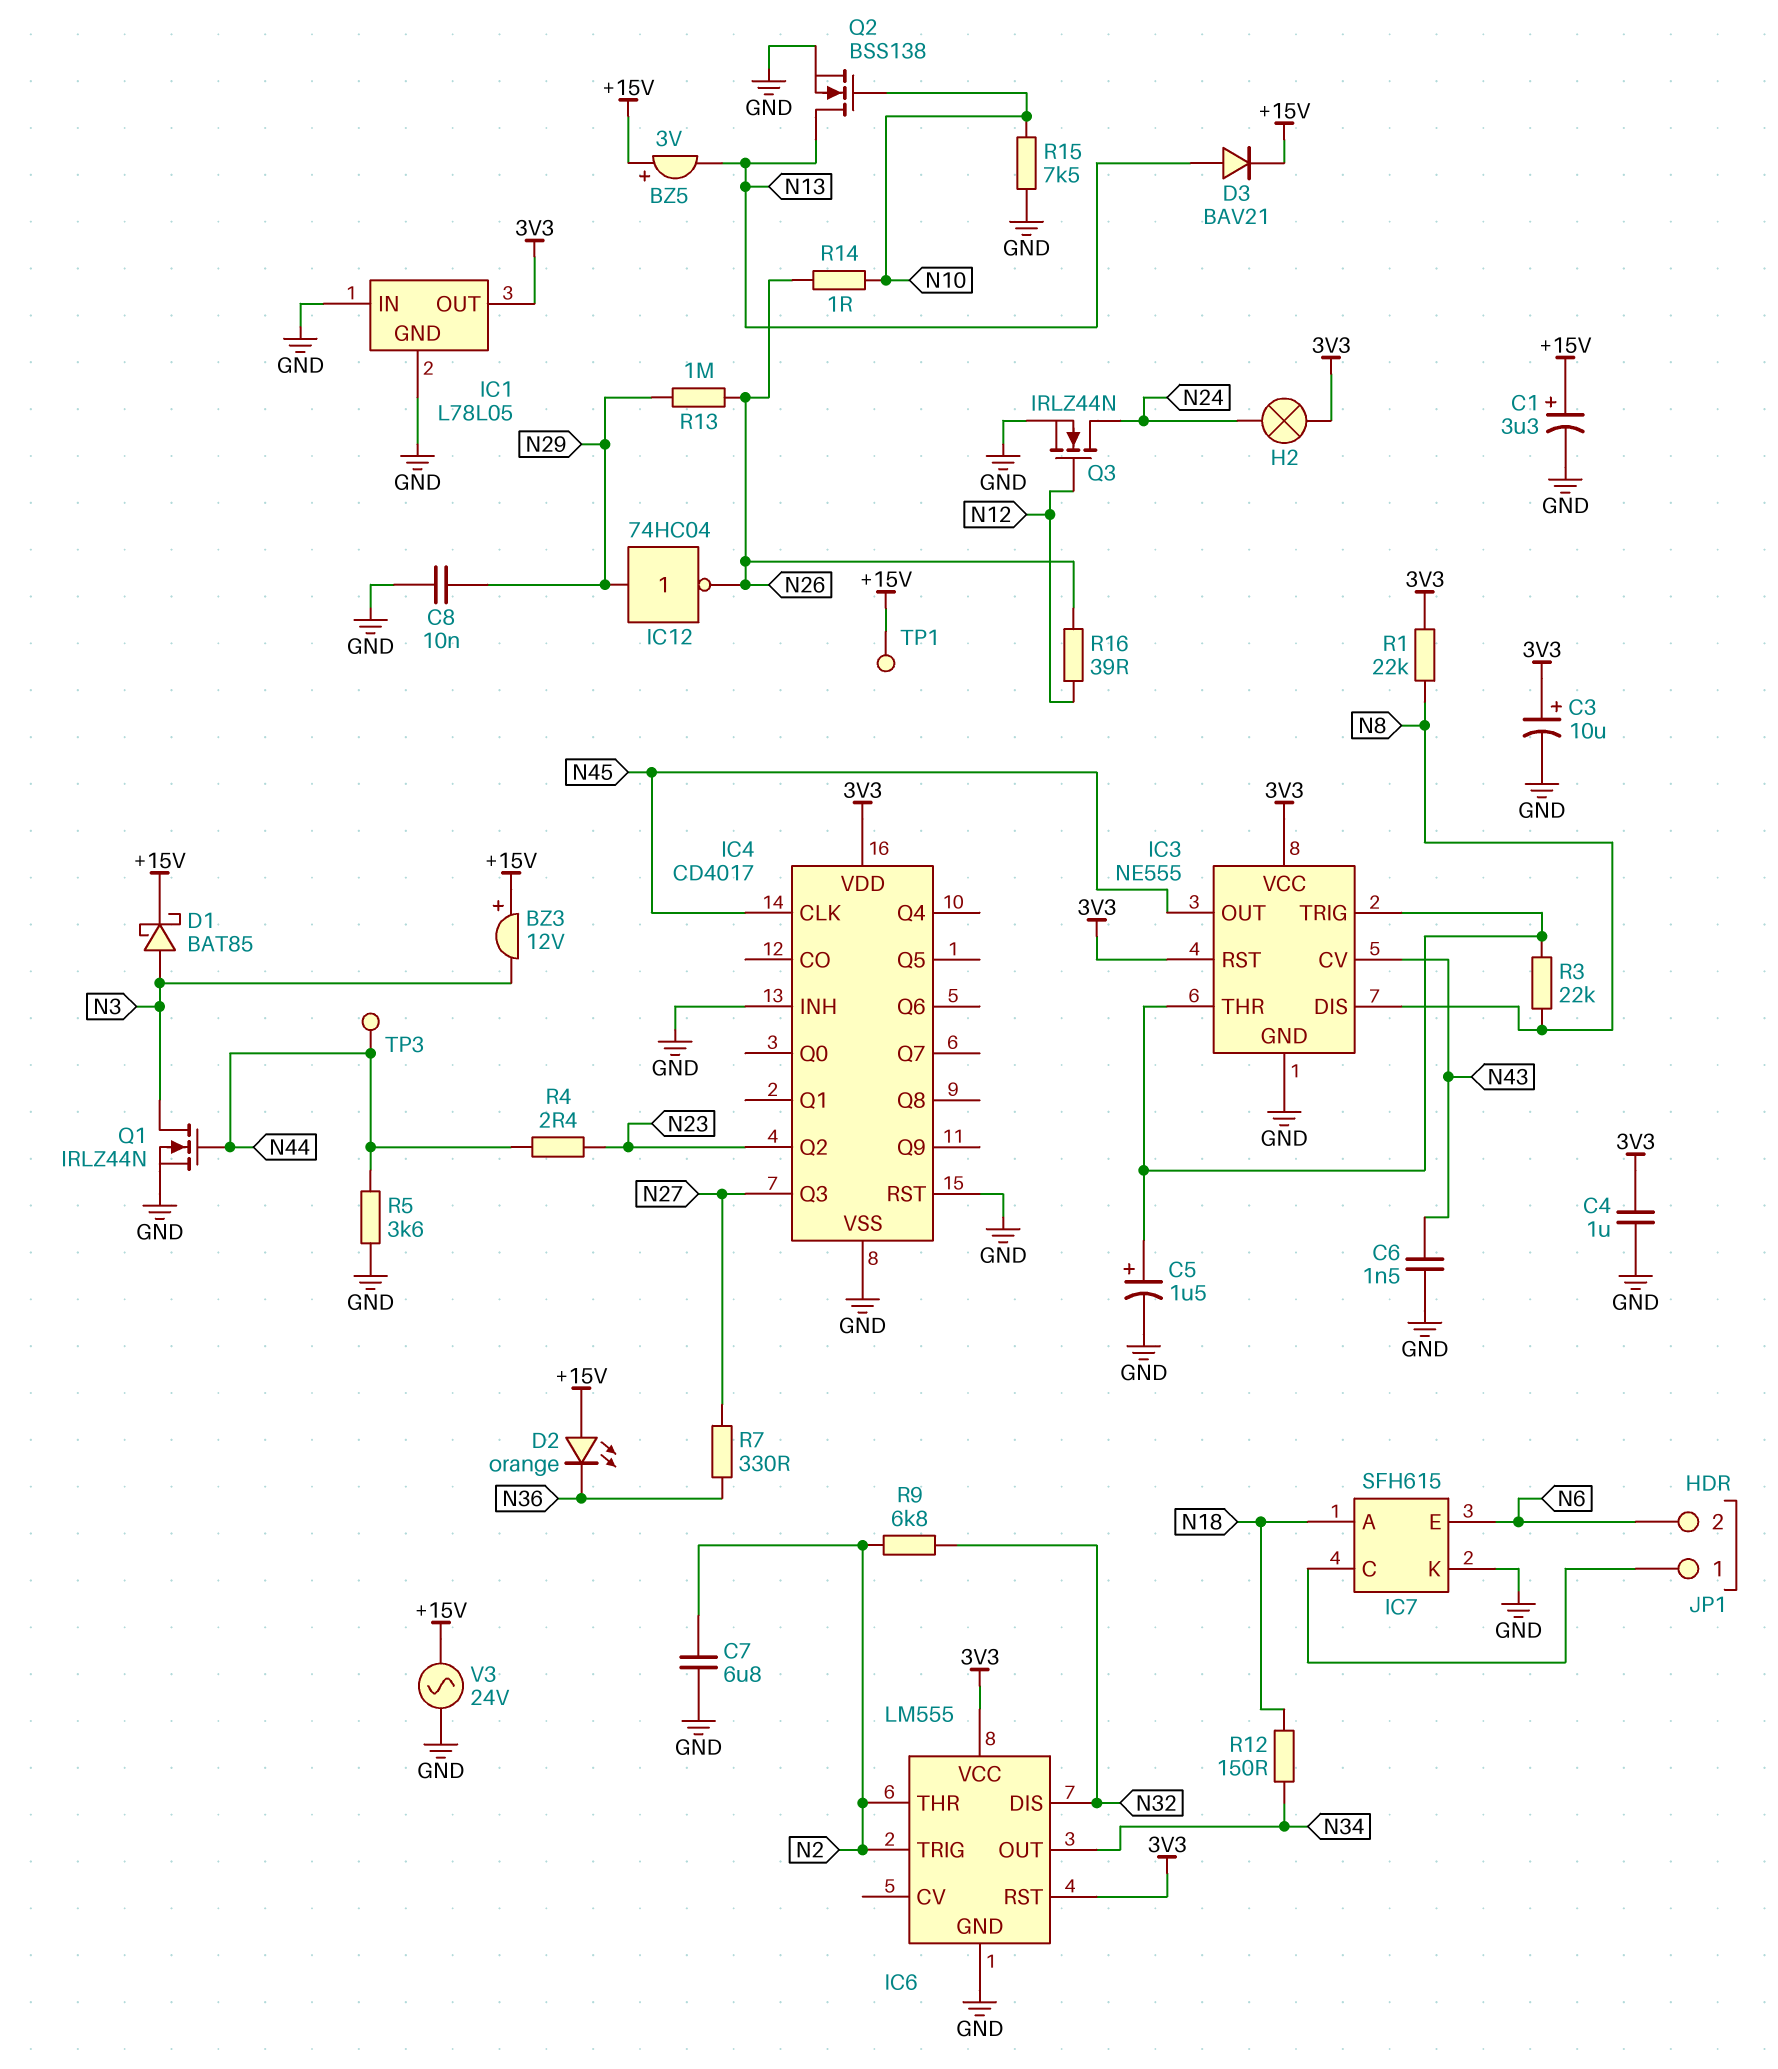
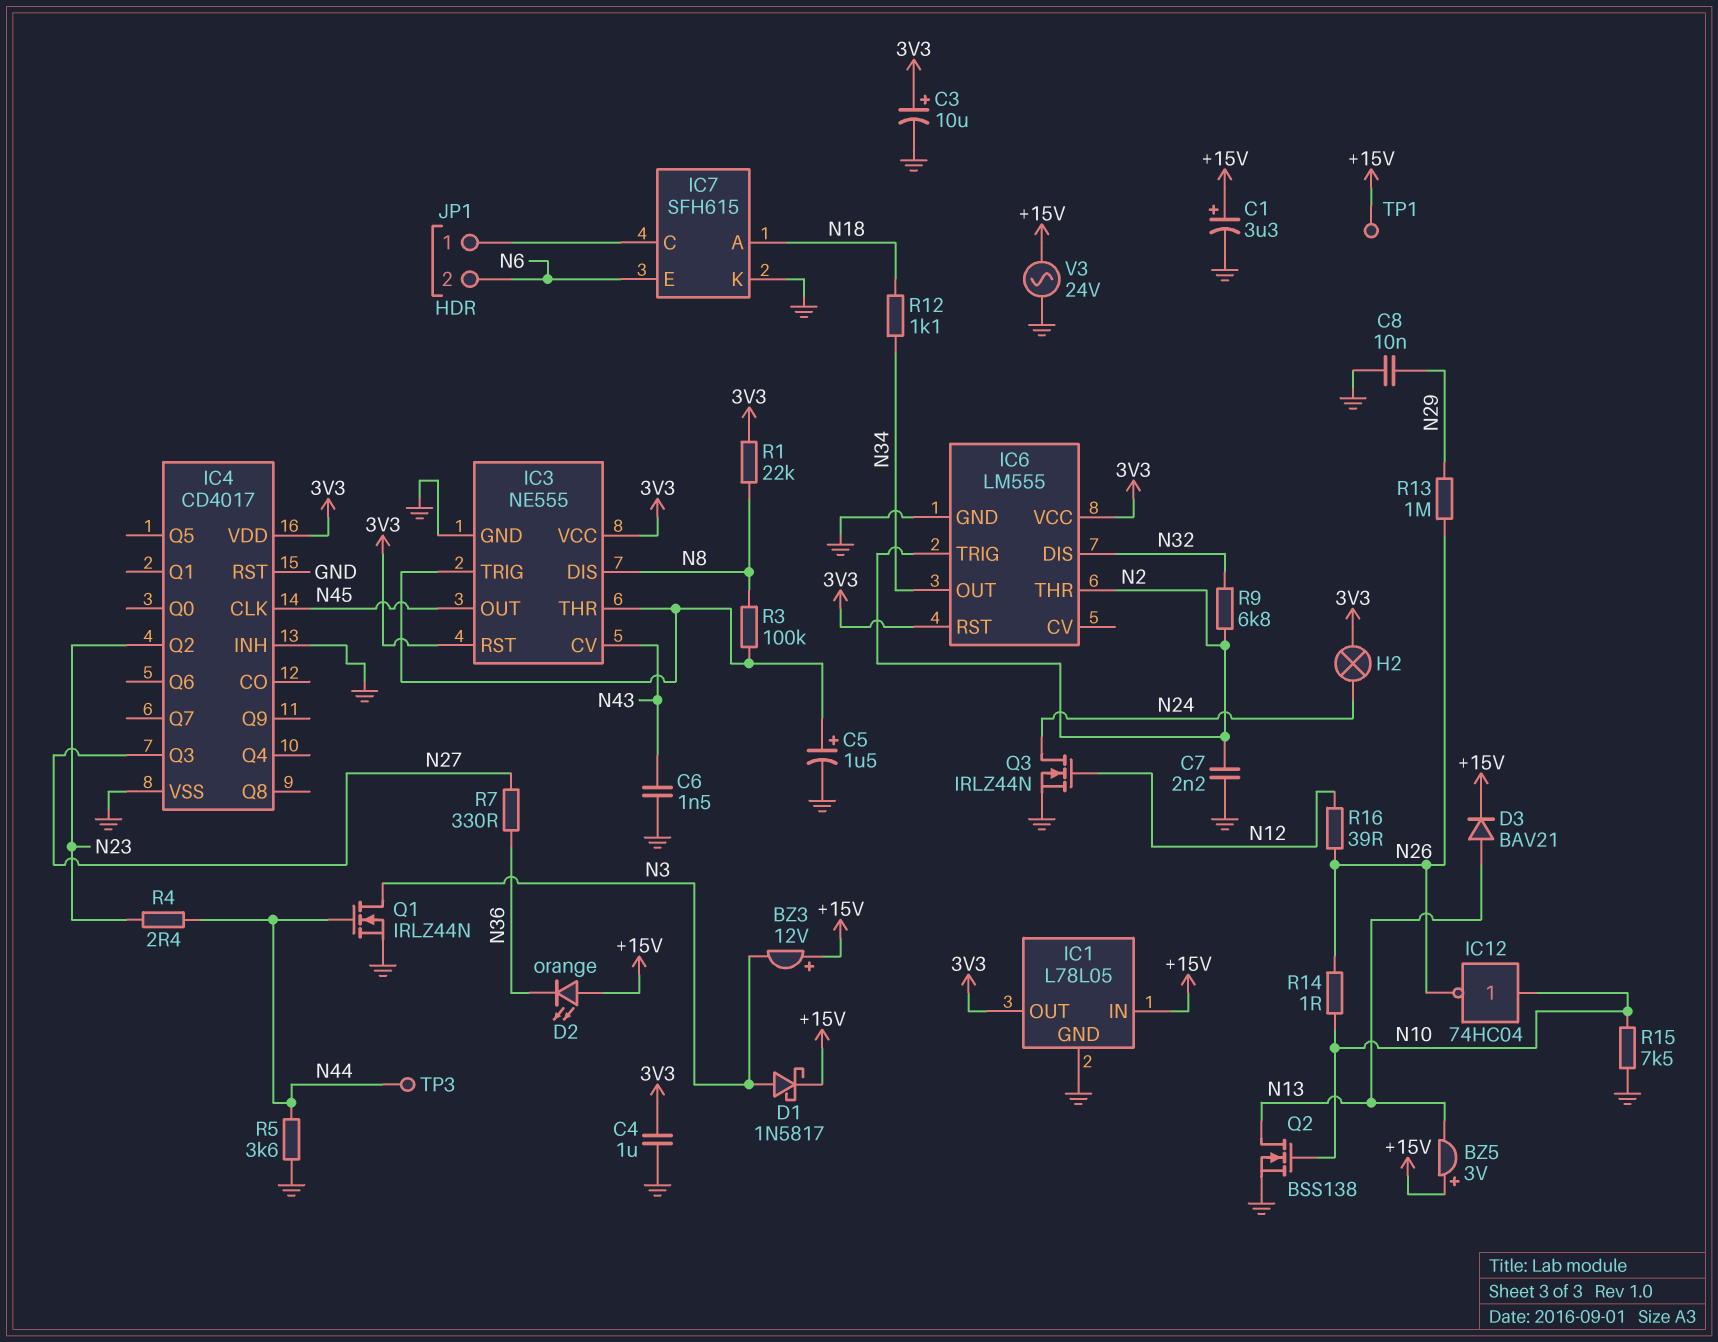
C7: 6.8uF (GND, N2) -> 2.2nF (GND, N2)
D1: schottky BAT85 (A N3, K +15V) -> schottky 1N5817 (A N3, K +15V)
IC1 pin IN: GND -> +15V
IC12: NOT 74HC04 (in N29, out N26) -> NOT 74HC04 (in N10, out N26)
R3: 22k (IC3/THR, N8) -> 100k (IC3/THR, N8)
R12: 150 (N18, N34) -> 1.1k (N18, N34)

